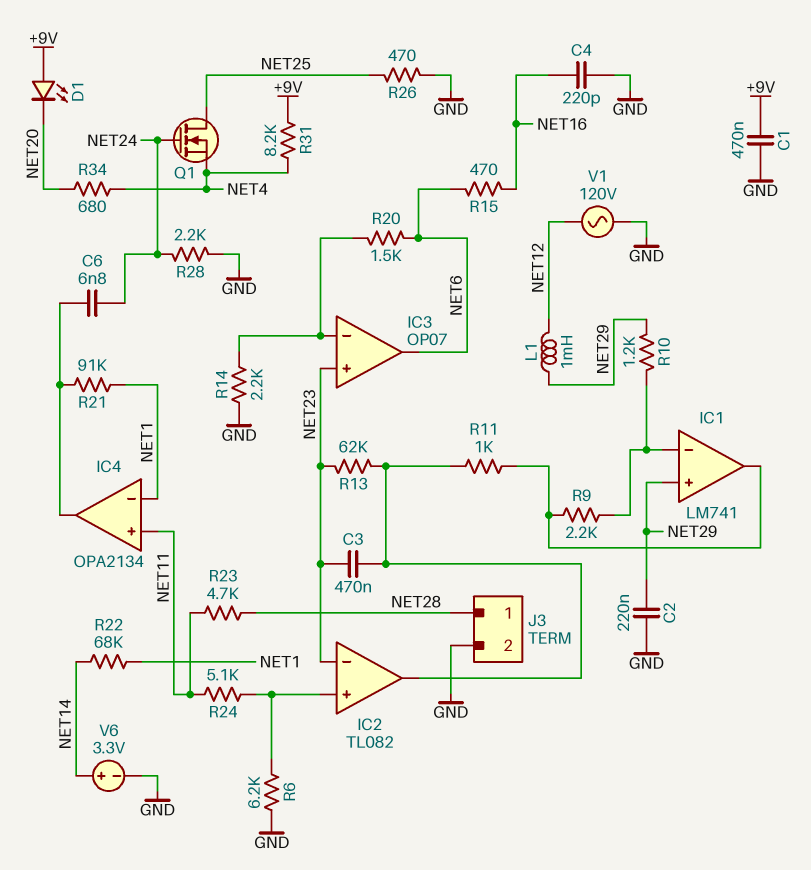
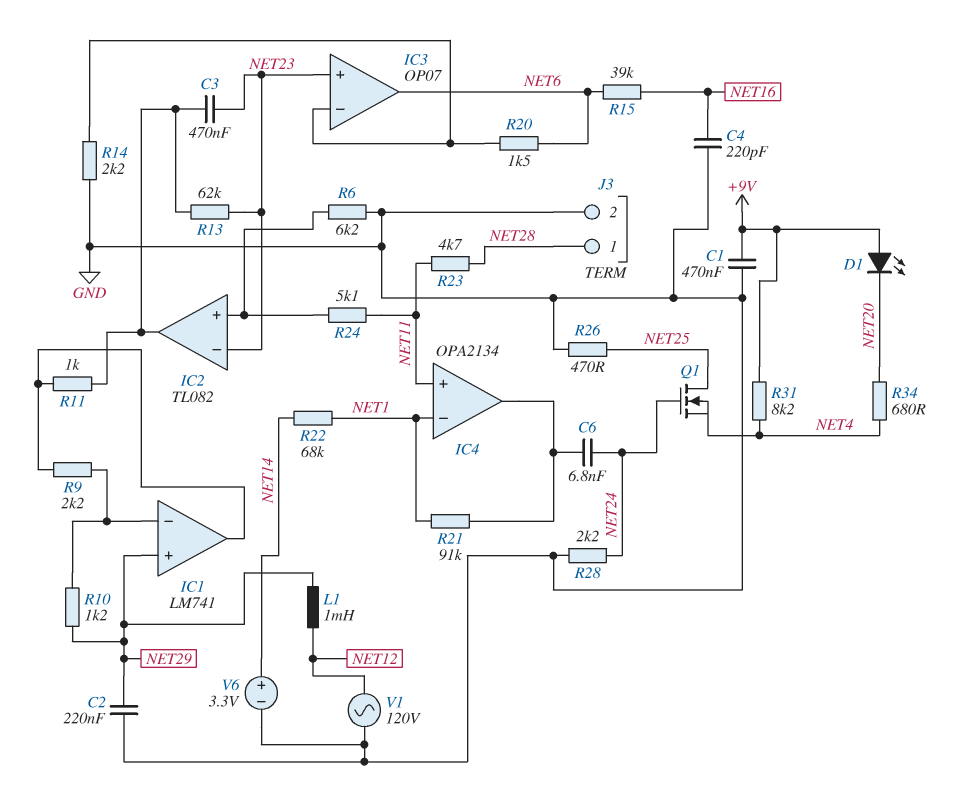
R15: 470 (NET6, NET16) -> 39k (NET6, NET16)

